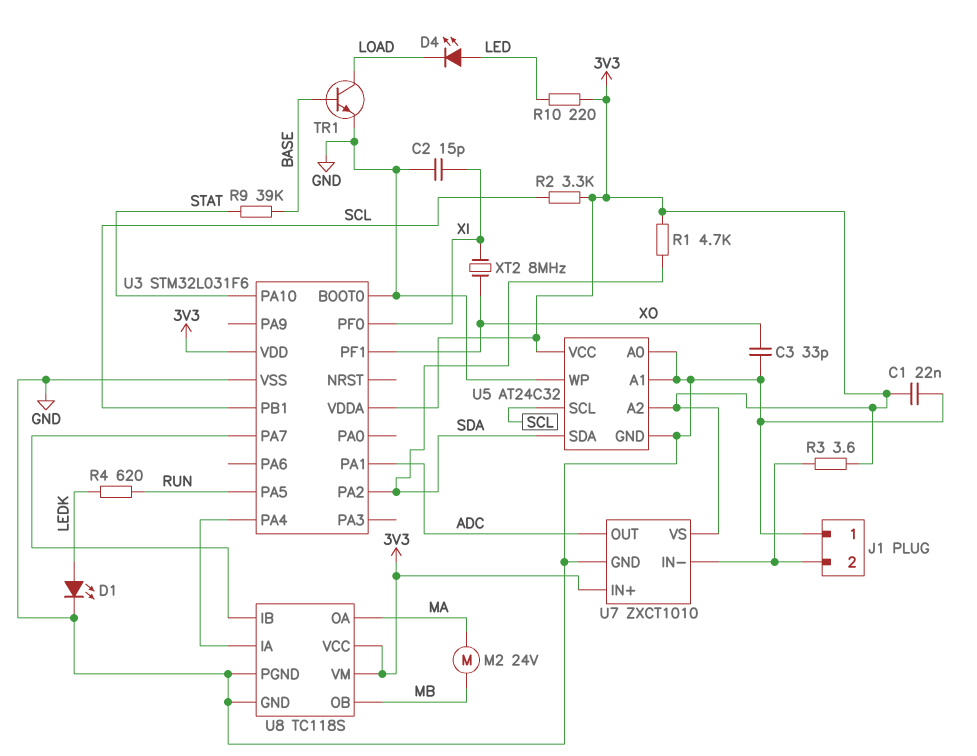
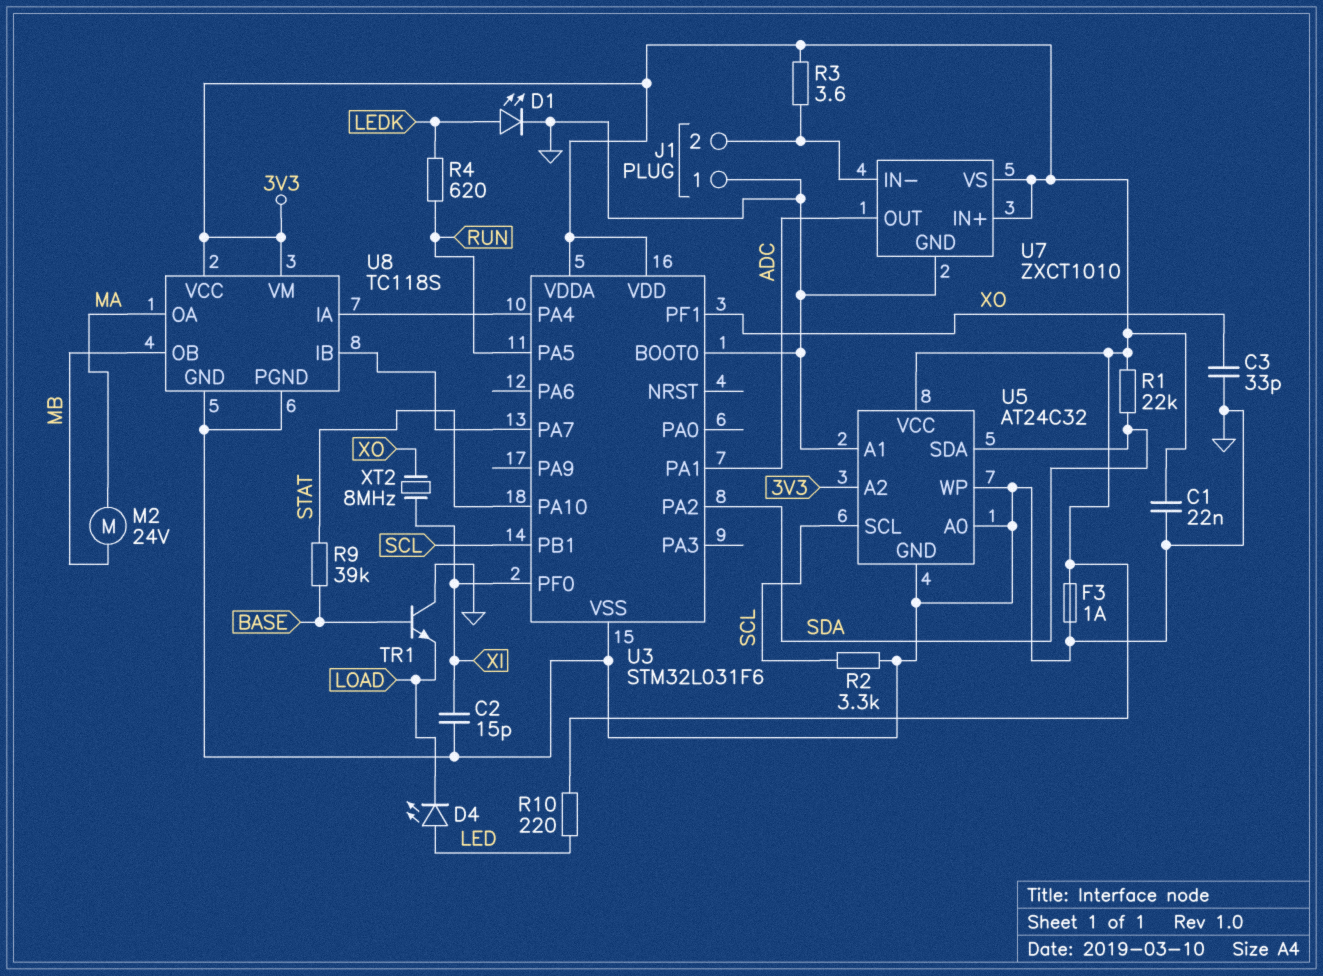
F3: none -> 1A (3V3, GND)
R1: 4.7k (3V3, SDA) -> 22k (3V3, SDA)
R2: 3.3k (3V3, SCL) -> 3.3k (GND, SCL)
TR1: NPN (B BASE, C LOAD, E GND) -> NPN (B BASE, C GND, E LOAD)

